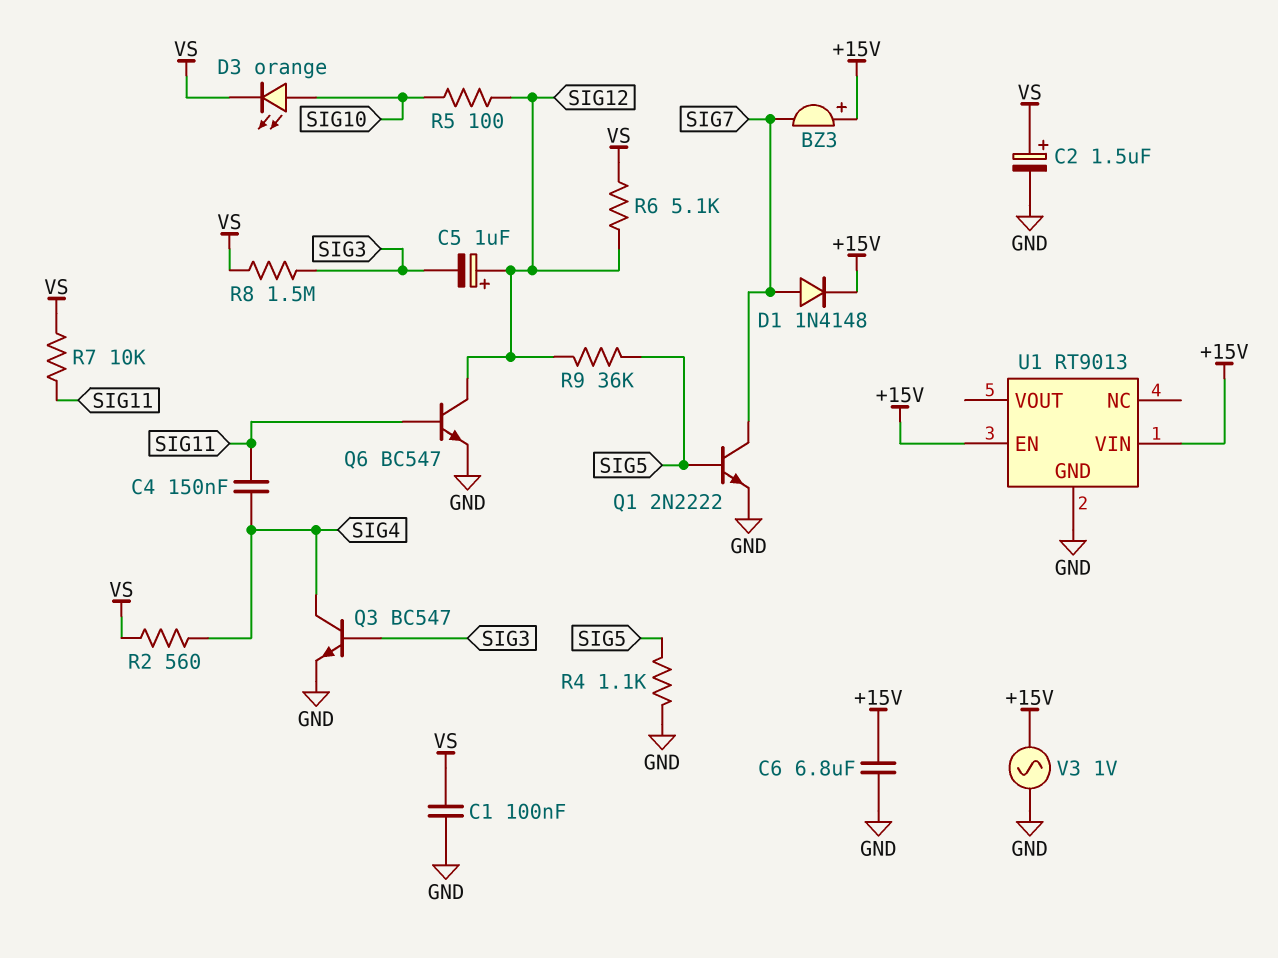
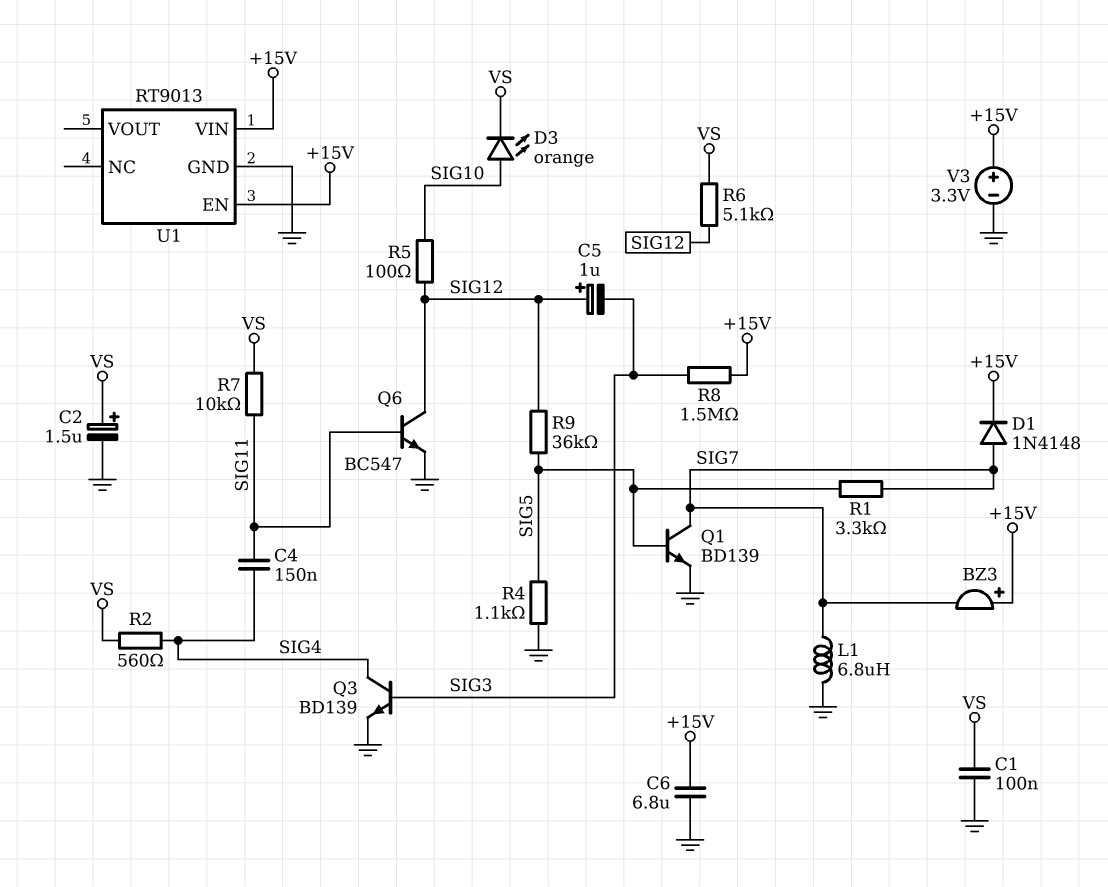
L1: none -> 6.8uH (GND, SIG7)
Q1: NPN 2N2222 (B SIG5, C SIG7, E GND) -> NPN BD139 (B SIG5, C SIG7, E GND)
Q3: NPN BC547 (B SIG3, C SIG4, E GND) -> NPN BD139 (B SIG3, C SIG4, E GND)
R1: none -> 3.3k (SIG5, SIG7)
R8: 1.5M (SIG3, VS) -> 1.5M (+15V, SIG3)
V3: AC 1V (+15V, GND) -> 3.3V (plus +15V, minus GND)

